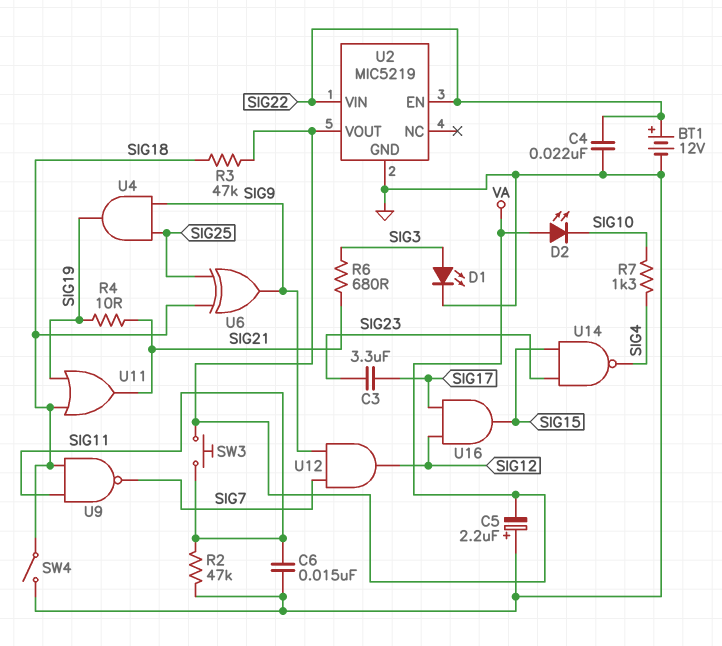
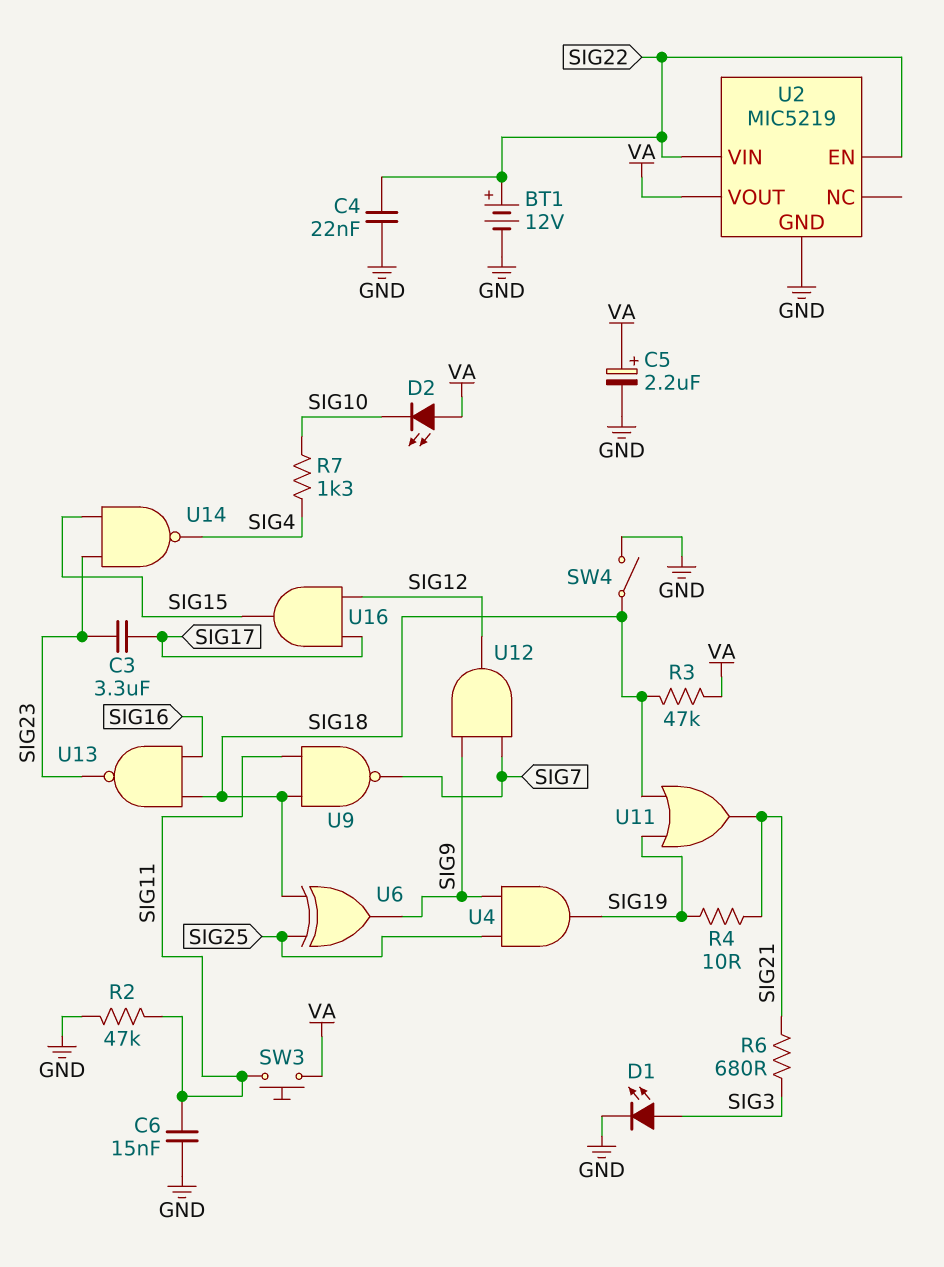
C5: 2.2uF (plus GND, minus VA) -> 2.2uF (plus VA, minus GND)
U13: none -> NAND (in SIG16, in SIG18, out SIG23)

